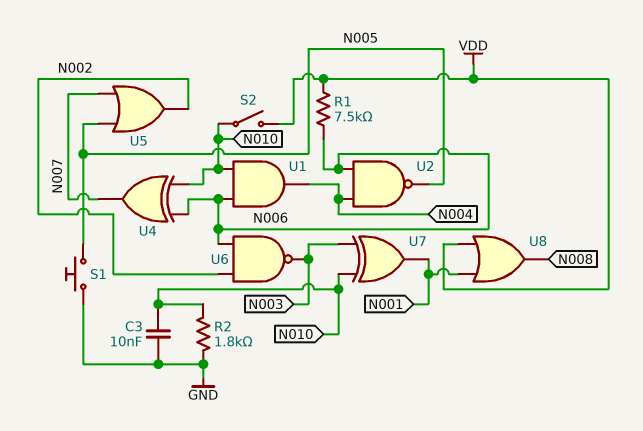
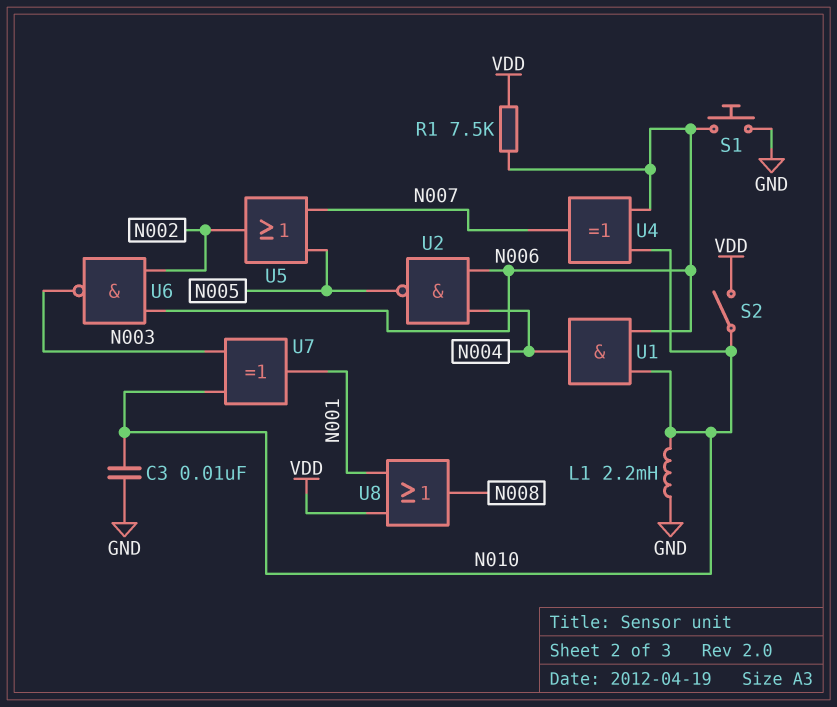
L1: none -> 2.2mH (GND, N010)
R2: 1.8k (GND, N010) -> none
S1: button (GND, N005) -> button (GND, N006)

